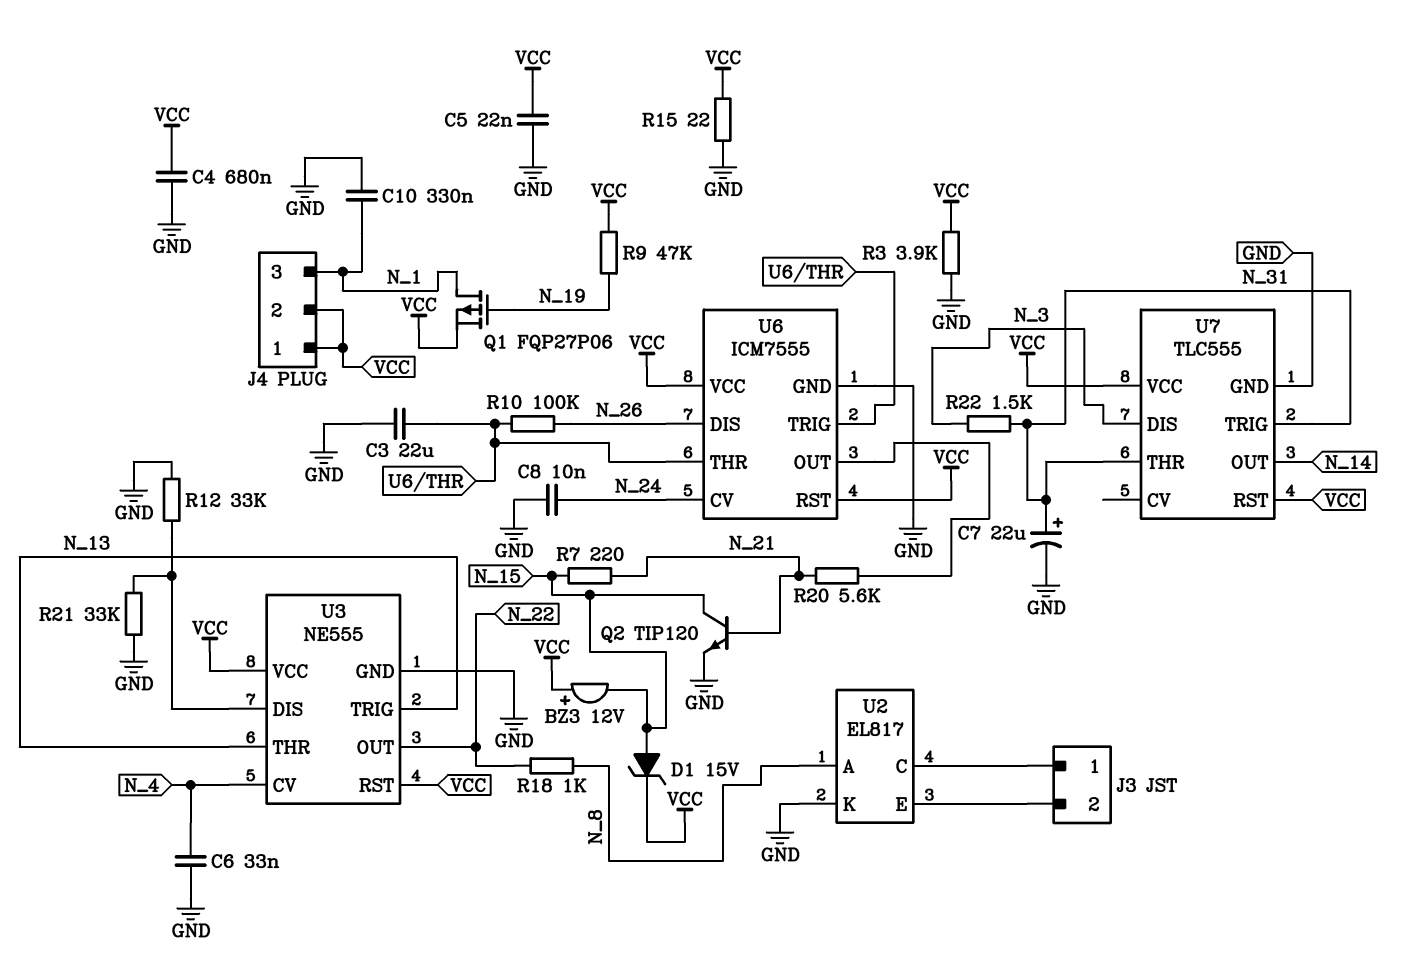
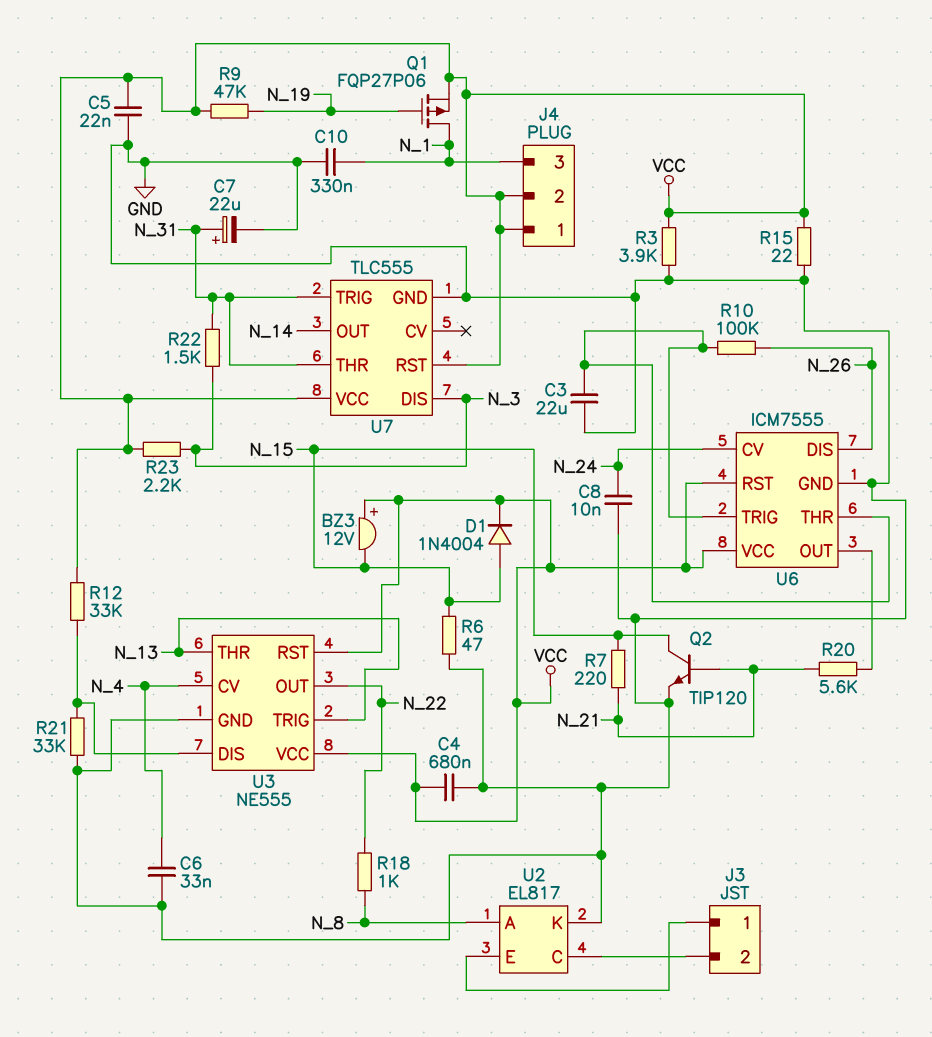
D1: zener 15V (A N_15, K VCC) -> diode 1N4004 (A N_15, K VCC)
R6: none -> 47 (GND, N_15)
R12: 33k (GND, U3/DIS) -> 33k (U3/DIS, VCC)
R23: none -> 2.2k (N_3, VCC)
U2 pin C: J3/1 -> J3/2
U2 pin E: J3/2 -> J3/1

